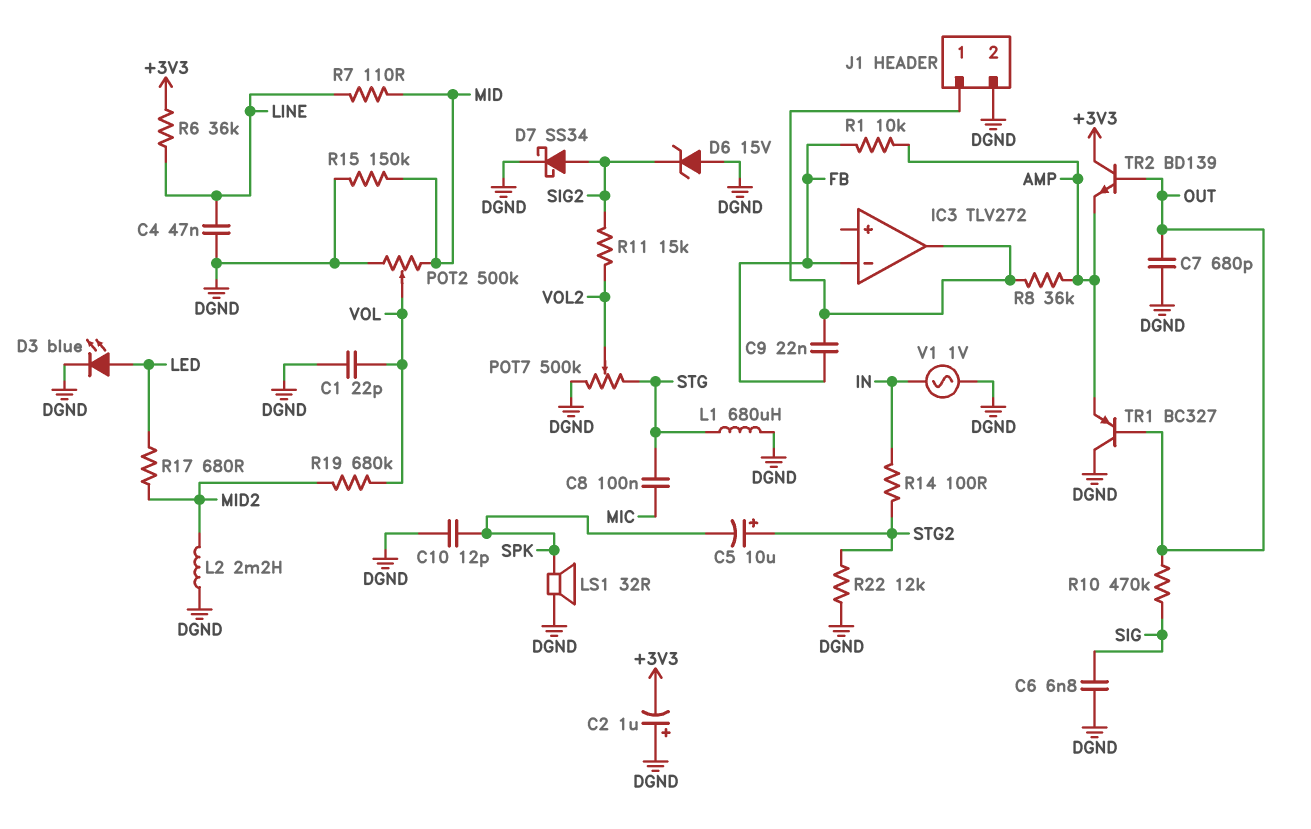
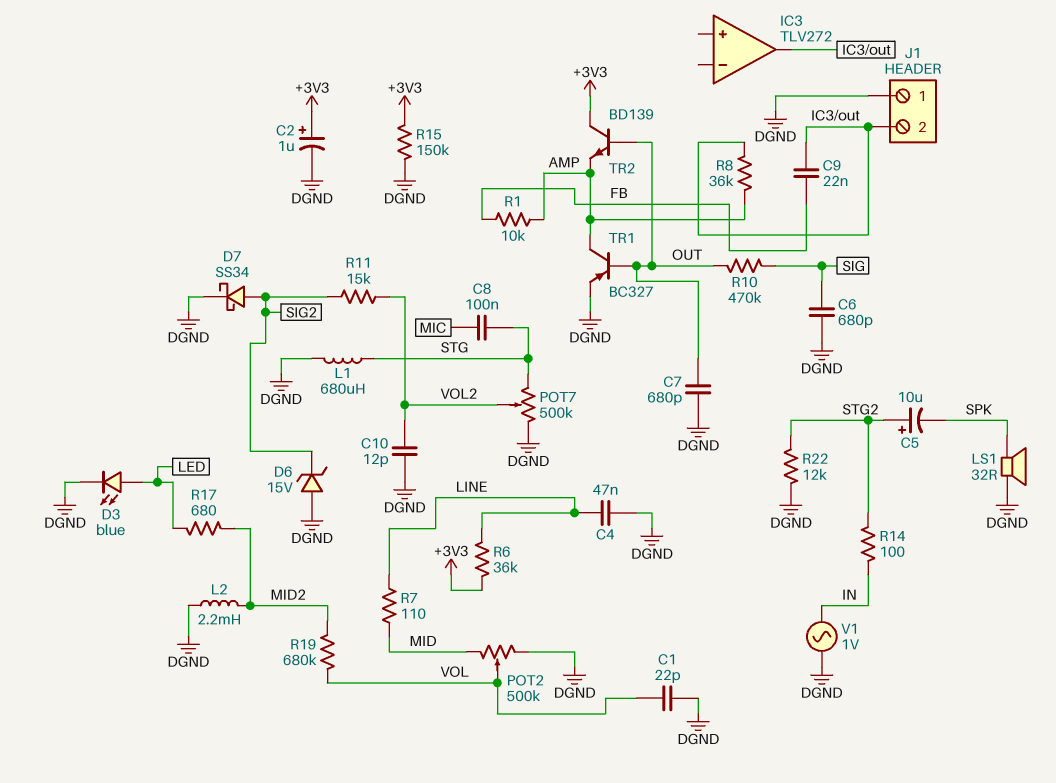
C2: 1uF (plus DGND, minus +3V3) -> 1uF (plus +3V3, minus DGND)
C6: 6.8nF (DGND, SIG) -> 680pF (DGND, SIG)
C10: 12pF (DGND, SPK) -> 12pF (DGND, VOL2)
IC3 pin in-: FB -> none
J1 pin 1: IC3/out -> DGND
J1 pin 2: DGND -> IC3/out
R15: 150k (DGND, MID) -> 150k (+3V3, DGND)
TR1: PNP BC327 (B OUT, C DGND, E AMP) -> PNP BC327 (B OUT, C AMP, E DGND)

